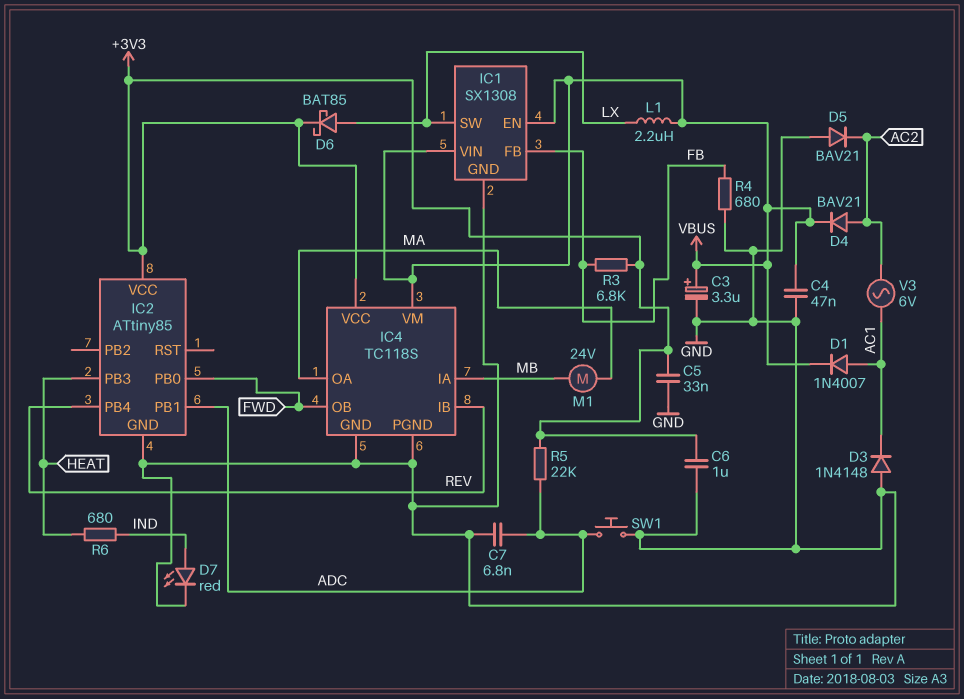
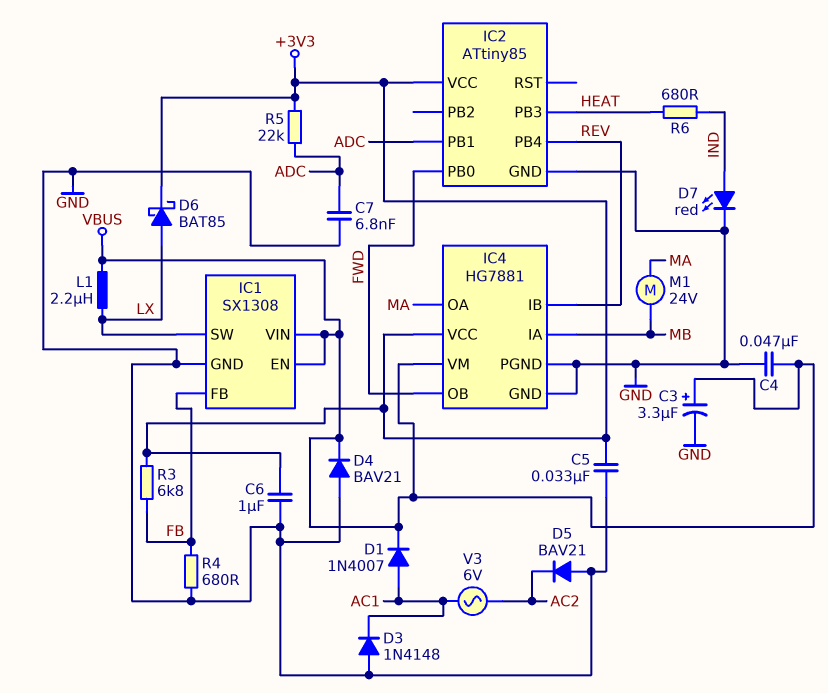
D4: diode BAV21 (A AC2, K VBUS) -> diode BAV21 (A GND, K VBUS)
IC4: TC118S -> HG7881
SW1: button (ADC, GND) -> none

